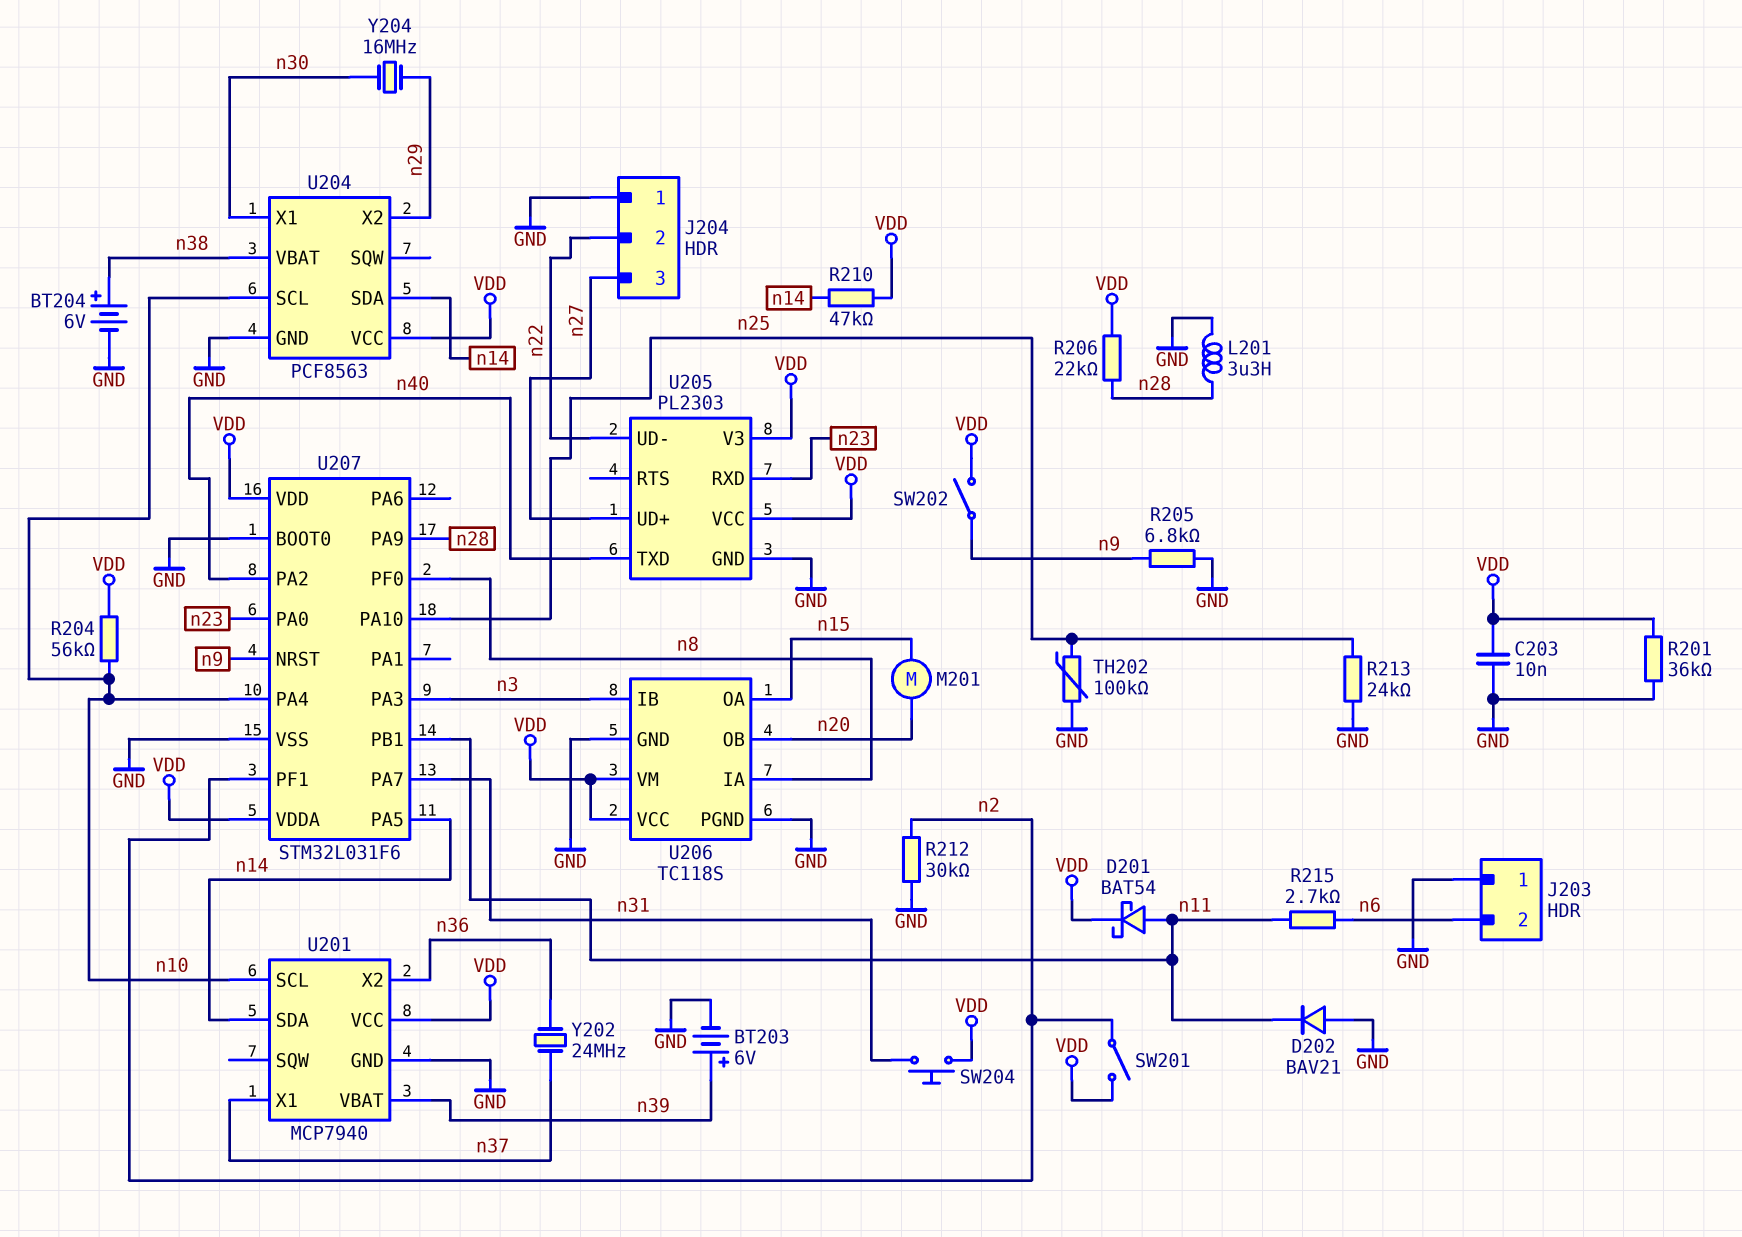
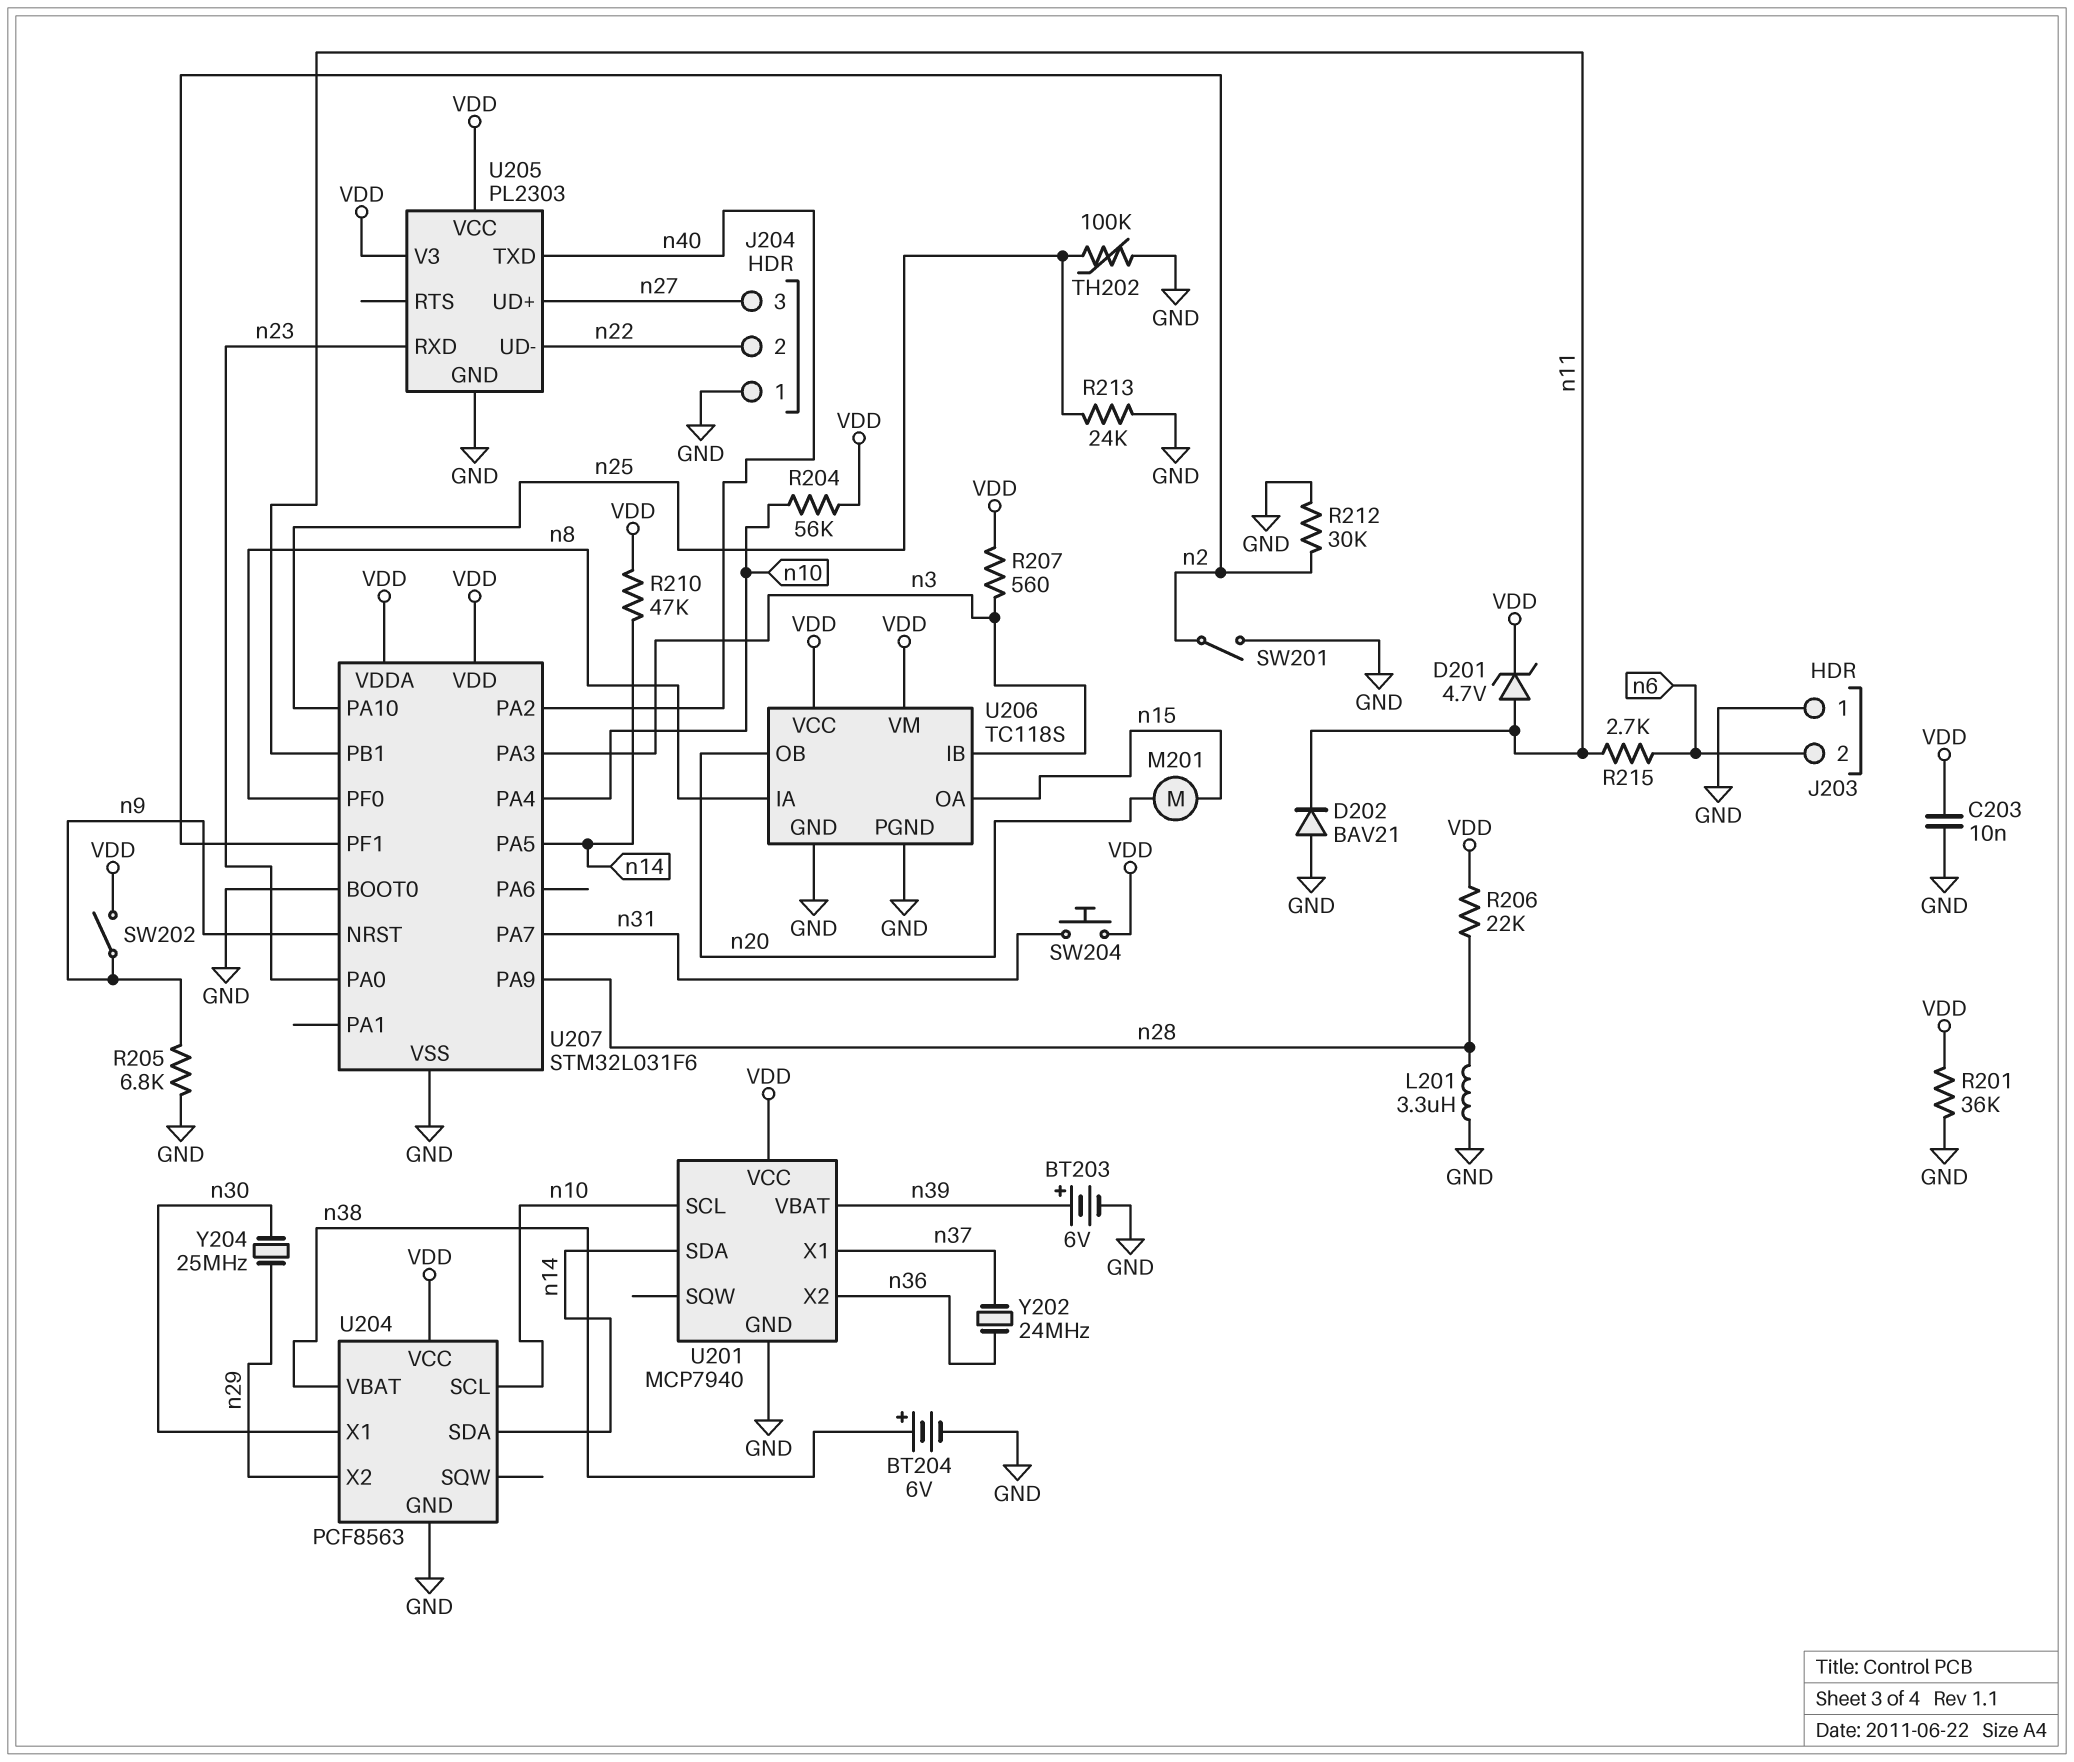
D201: schottky BAT54 (A n11, K VDD) -> zener 4.7V (A n11, K VDD)
R207: none -> 560 (VDD, n3)
SW201: switch (VDD, n2) -> switch (GND, n2)
Y204: 16MHz (n29, n30) -> 25MHz (n29, n30)

